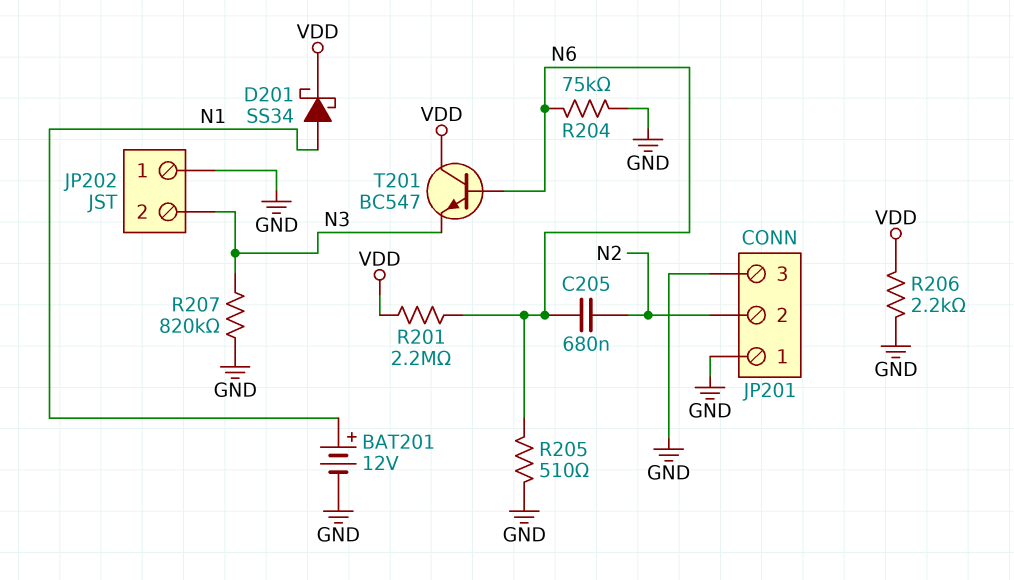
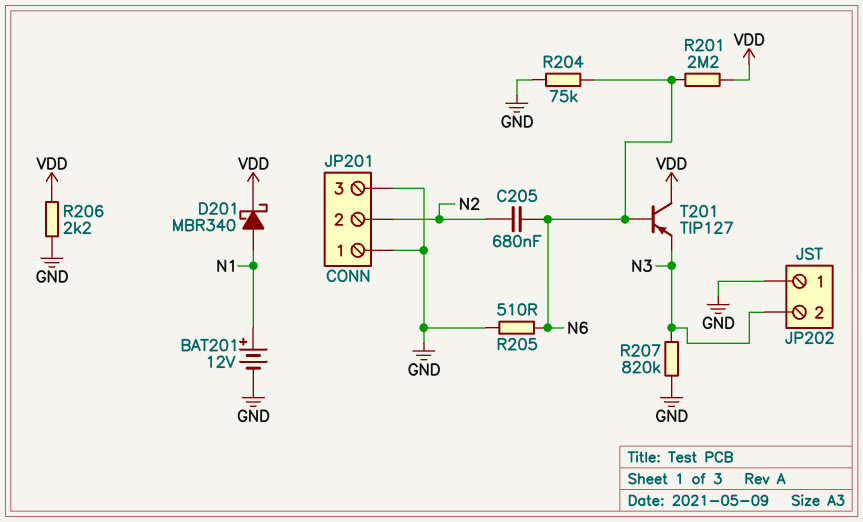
D201: schottky SS34 (A N1, K VDD) -> schottky MBR340 (A N1, K VDD)
T201: NPN BC547 (B N6, C VDD, E N3) -> PNP TIP127 (B N6, C VDD, E N3)

